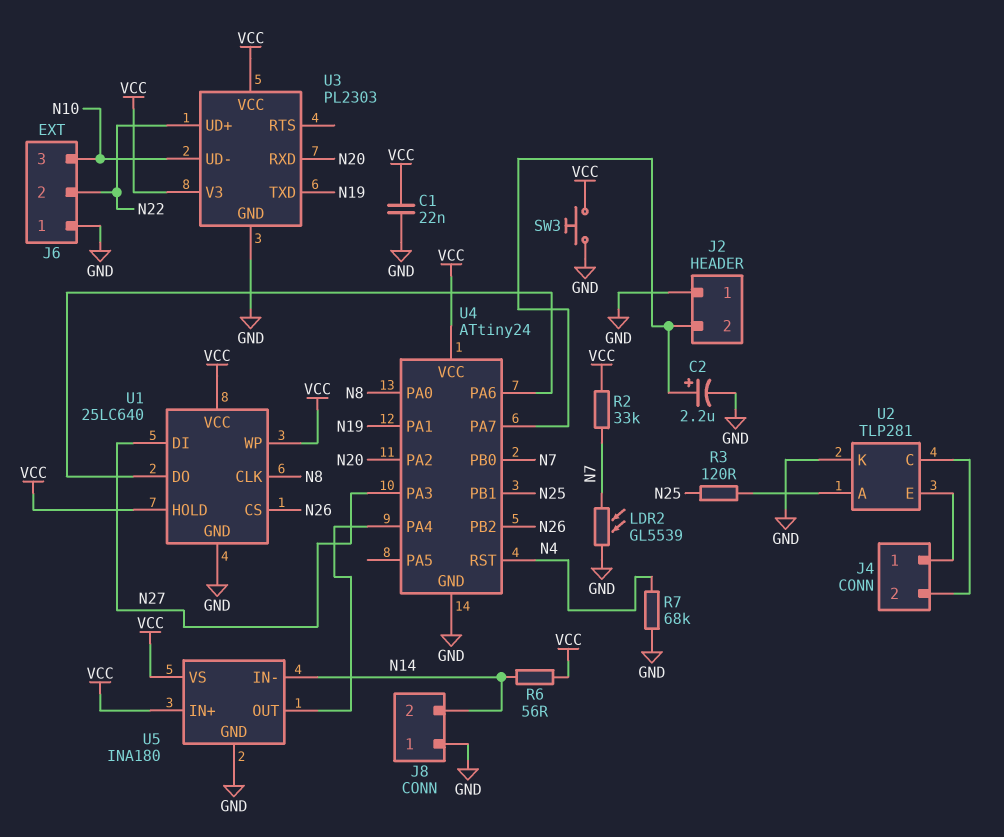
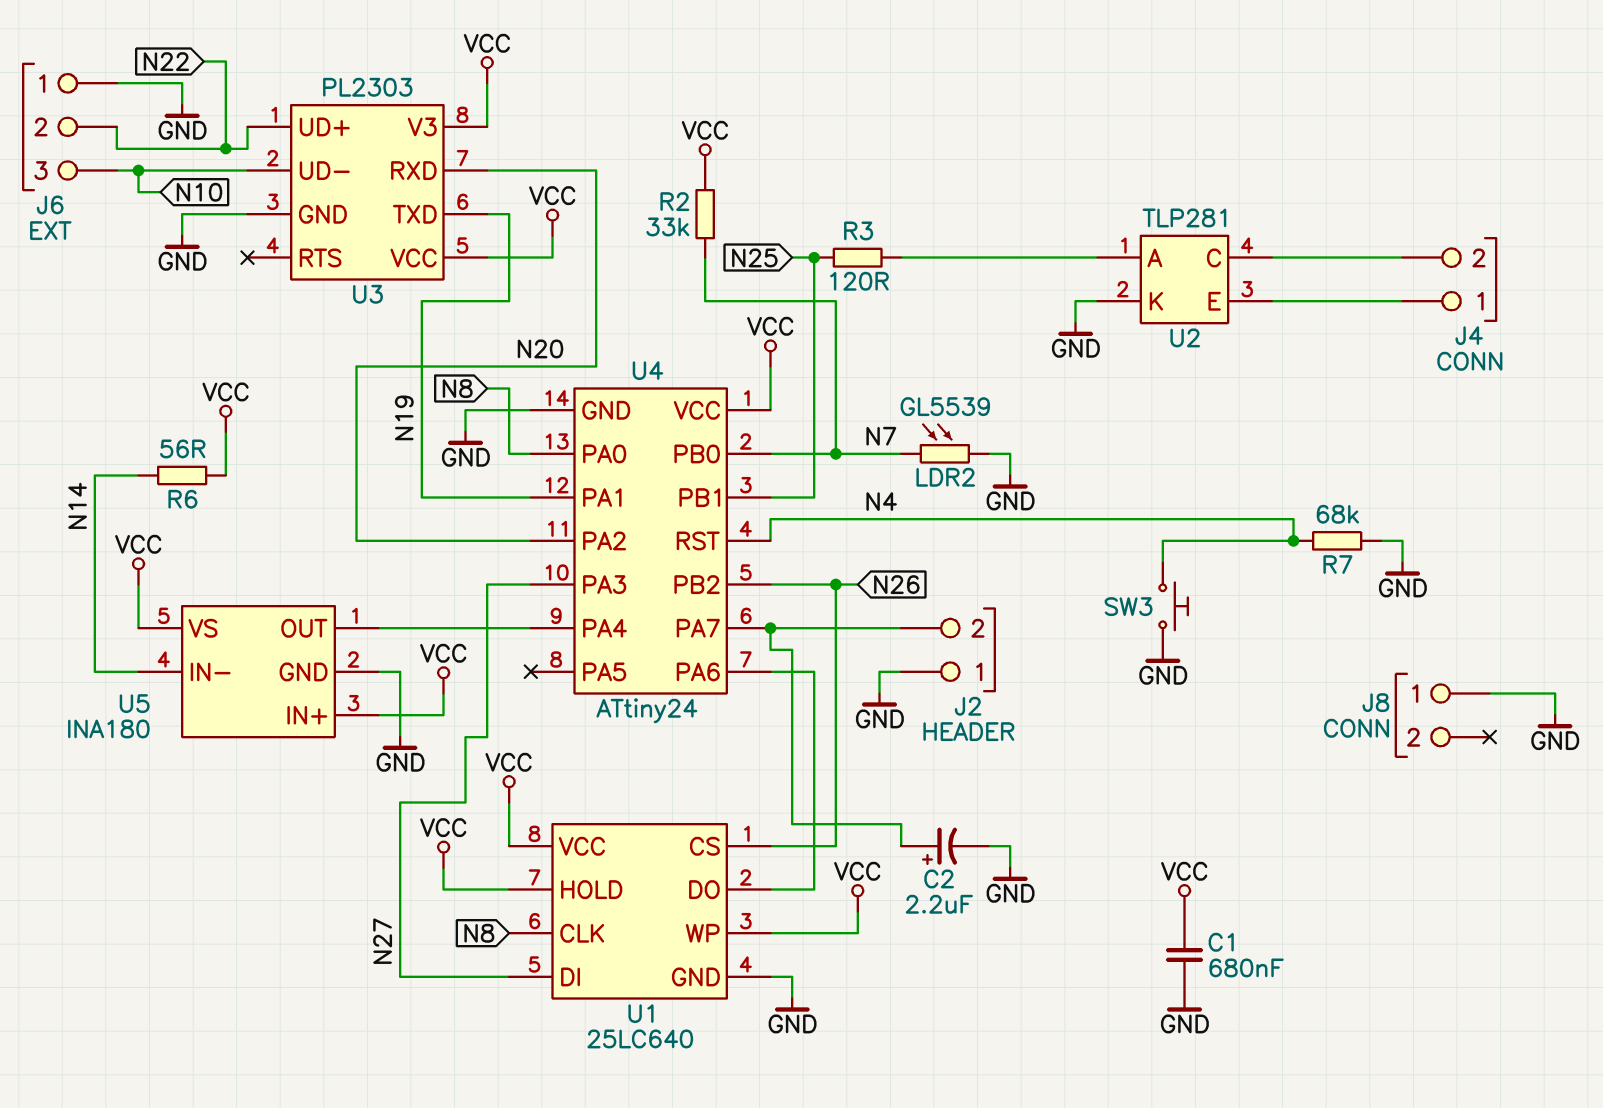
C1: 22nF (GND, VCC) -> 680nF (GND, VCC)
J8 pin 2: N14 -> none
SW3: button (GND, VCC) -> button (GND, N4)

